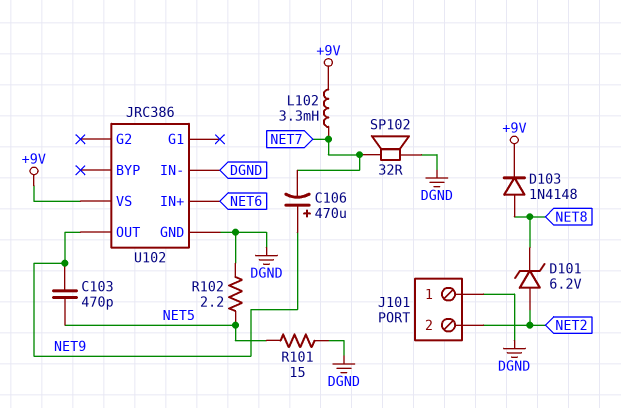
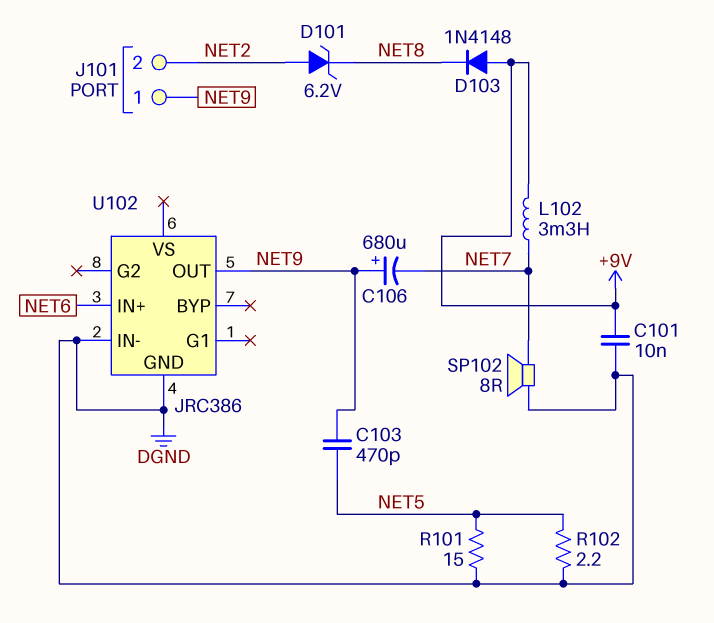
C101: none -> 10nF (+9V, DGND)
C106: 470uF (plus NET9, minus NET7) -> 680uF (plus NET9, minus NET7)
D103: diode 1N4148 (A NET8, K +9V) -> diode 1N4148 (A +9V, K NET8)
J101 pin 1: DGND -> NET9
SP102: speaker 32R (DGND, NET7) -> speaker 8R (DGND, NET7)
U102 pin VS: +9V -> none

